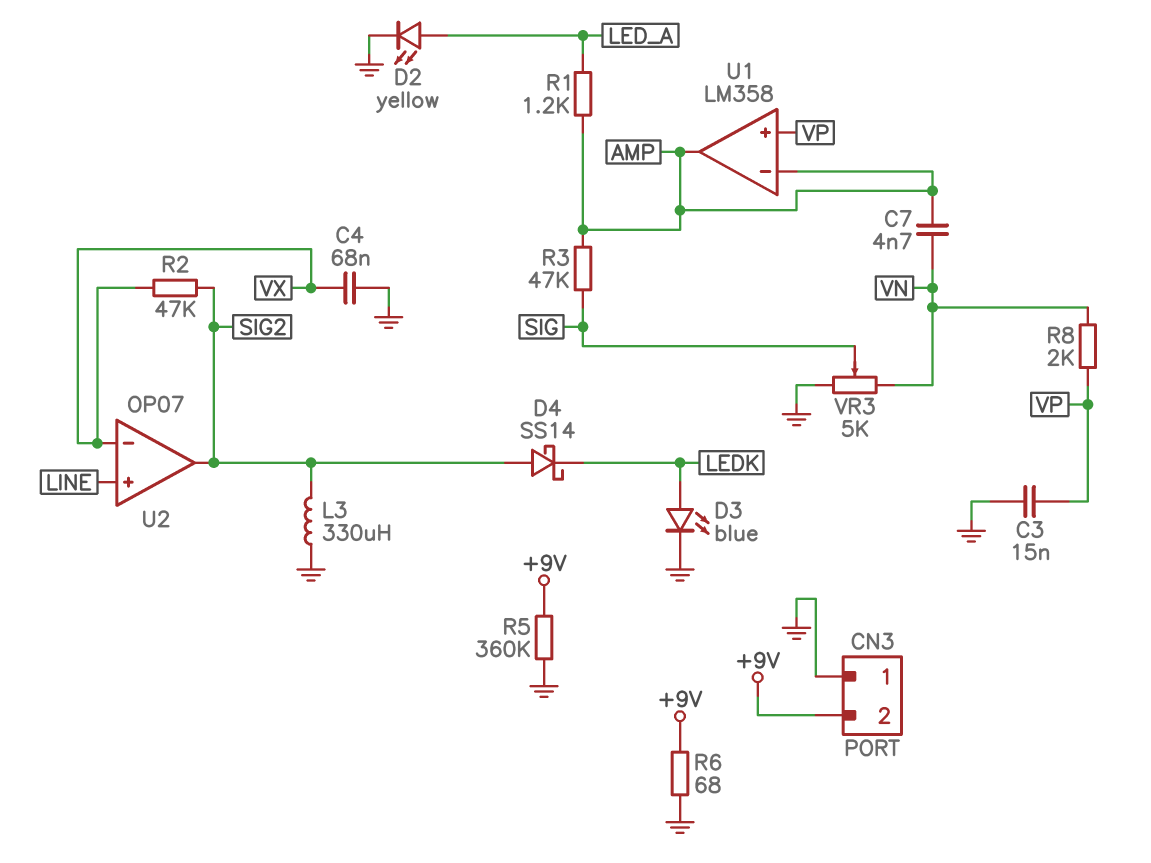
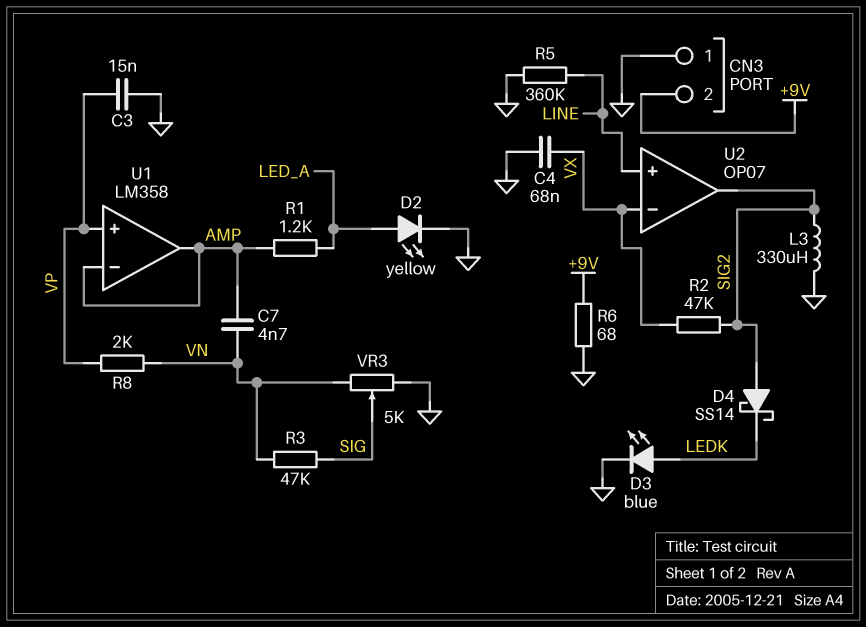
R3: 47k (AMP, SIG) -> 47k (SIG, VN)
R5: 360k (+9V, GND) -> 360k (GND, LINE)

